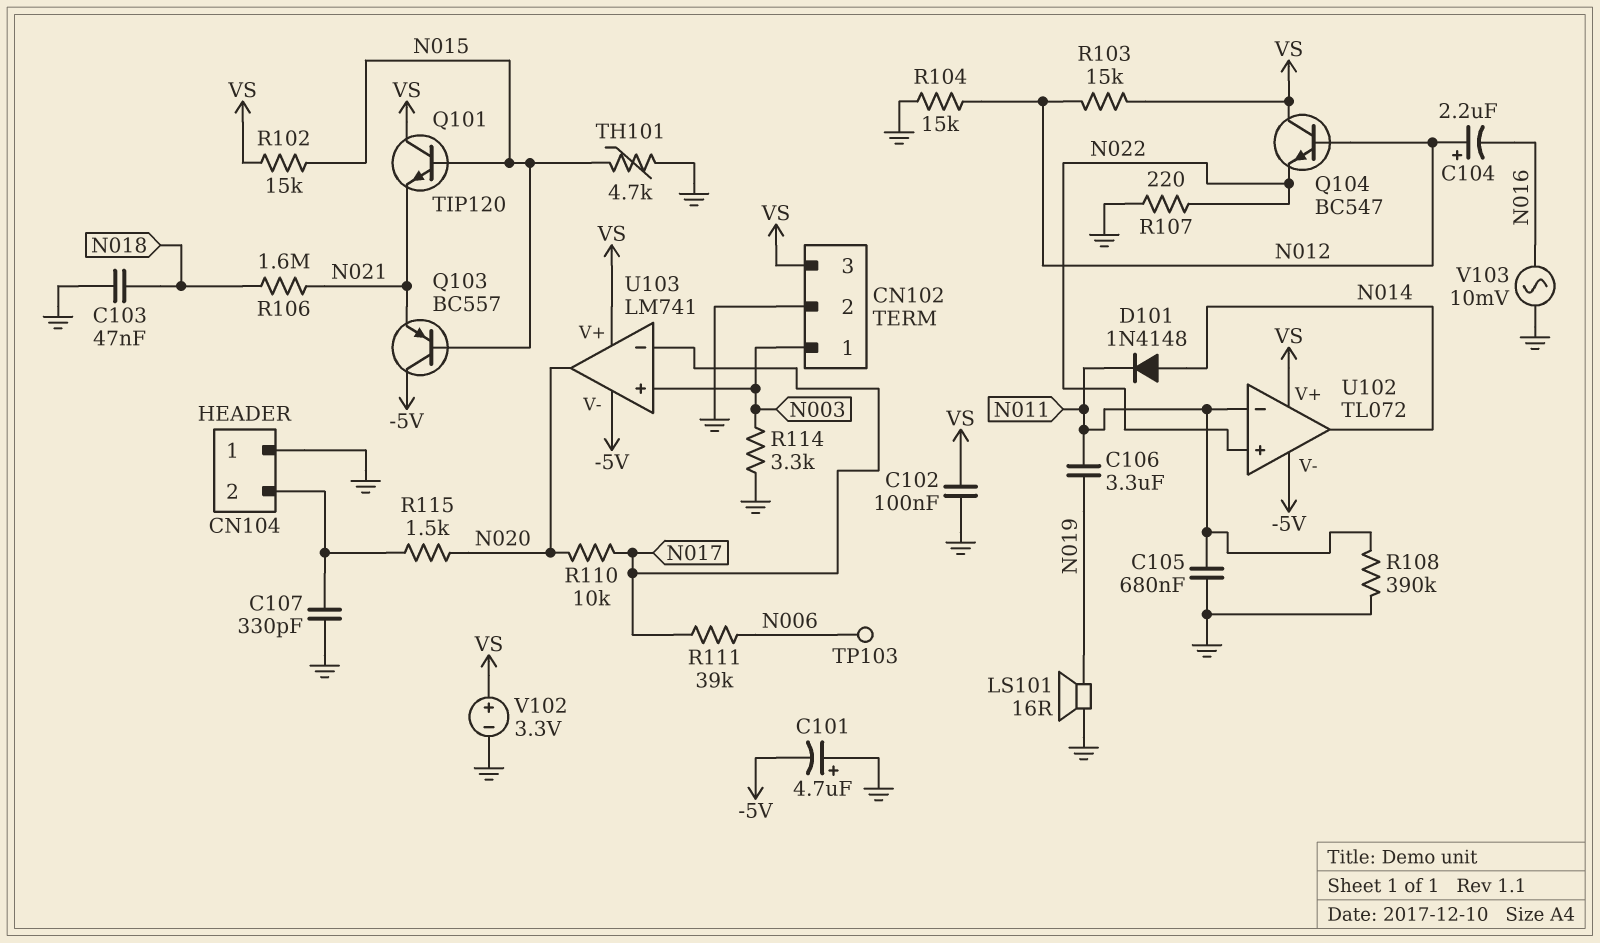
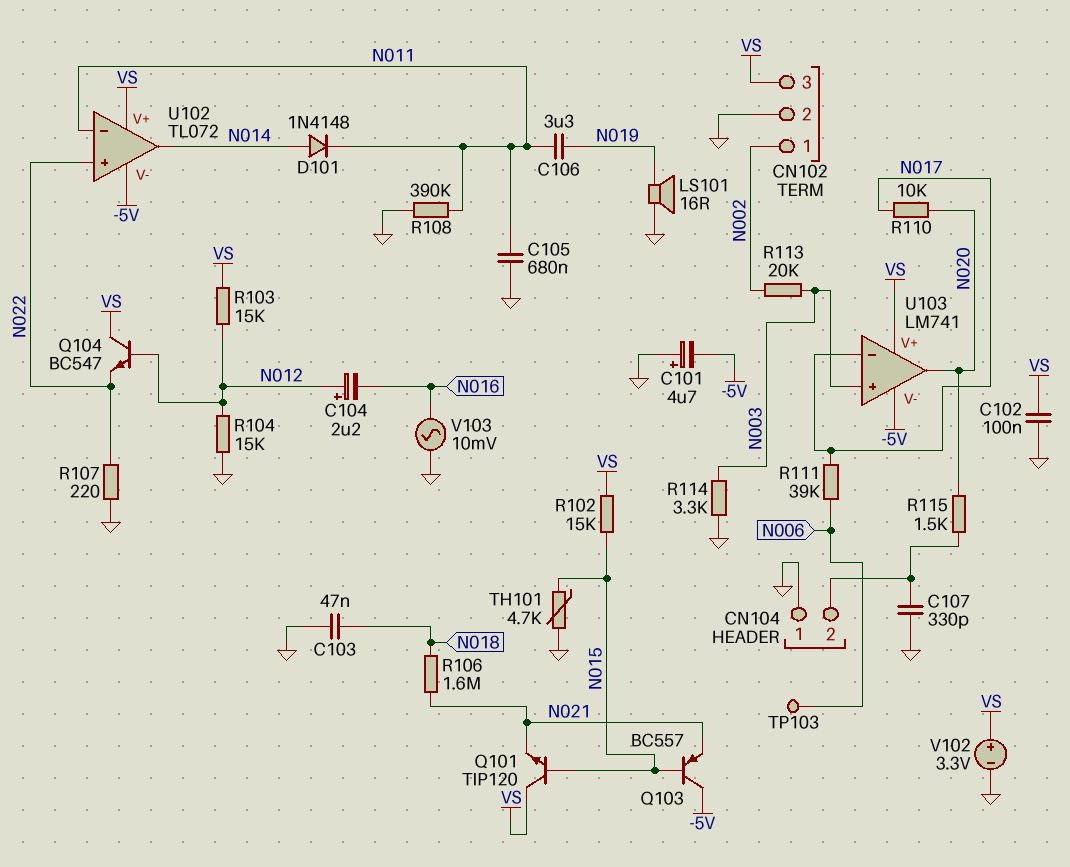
CN102 pin 1: N003 -> N002
R113: none -> 20k (N002, N003)

